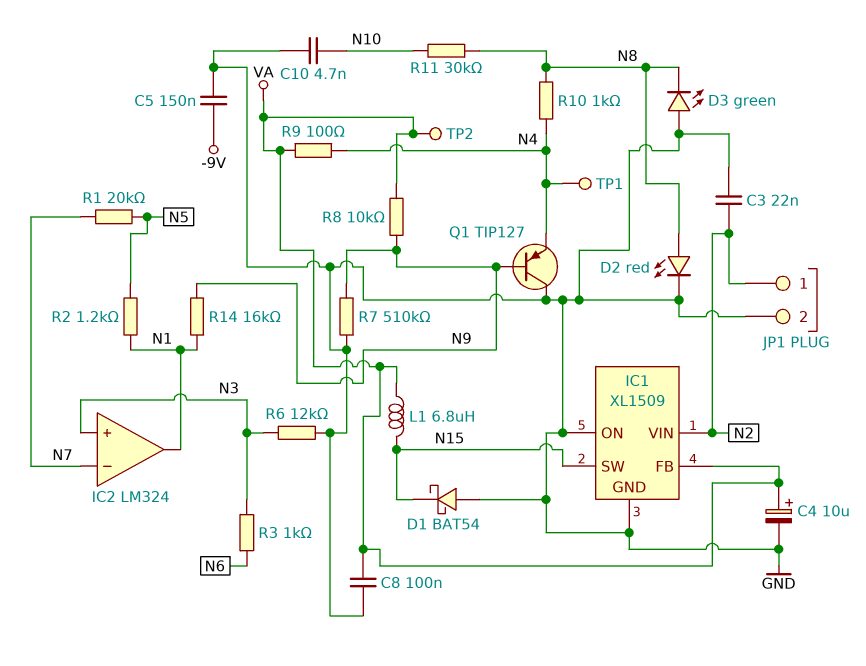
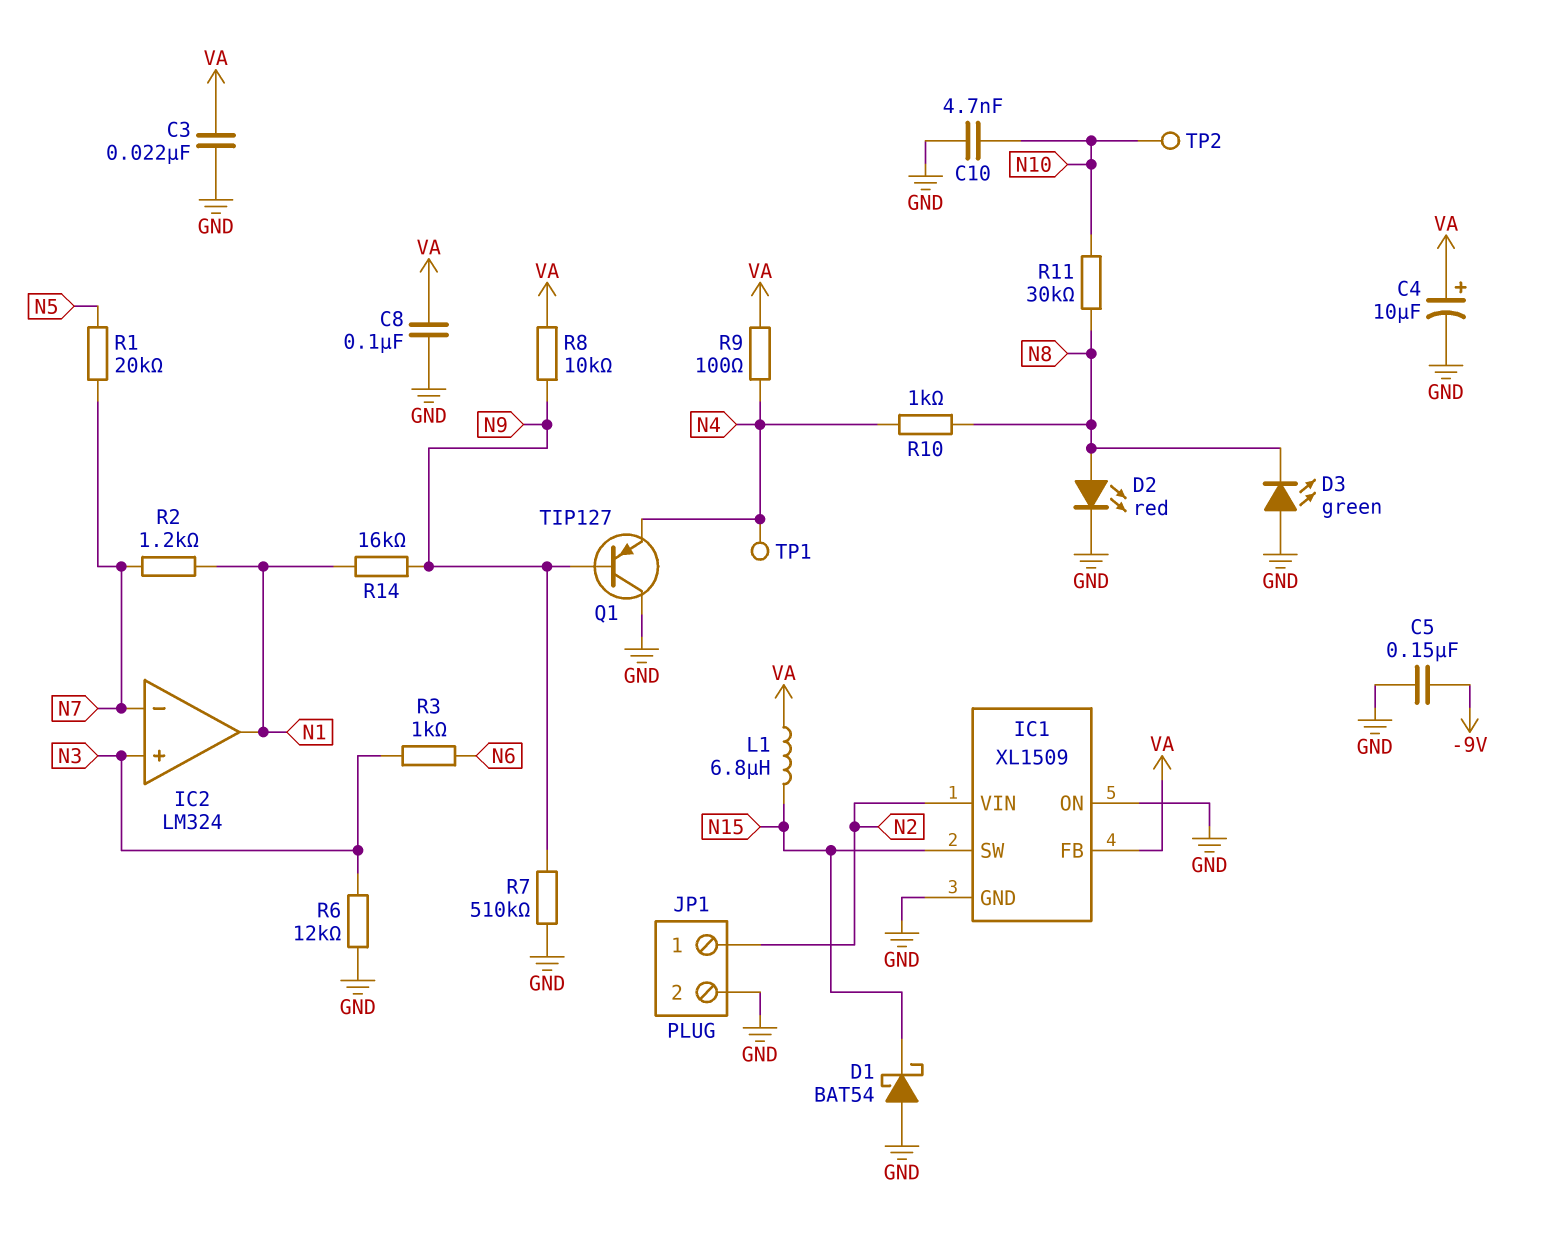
C3: 22nF (GND, N2) -> 22nF (GND, VA)
R2: 1.2k (N1, N5) -> 1.2k (N1, N7)
TP2: test point (VA) -> test point (N10)

